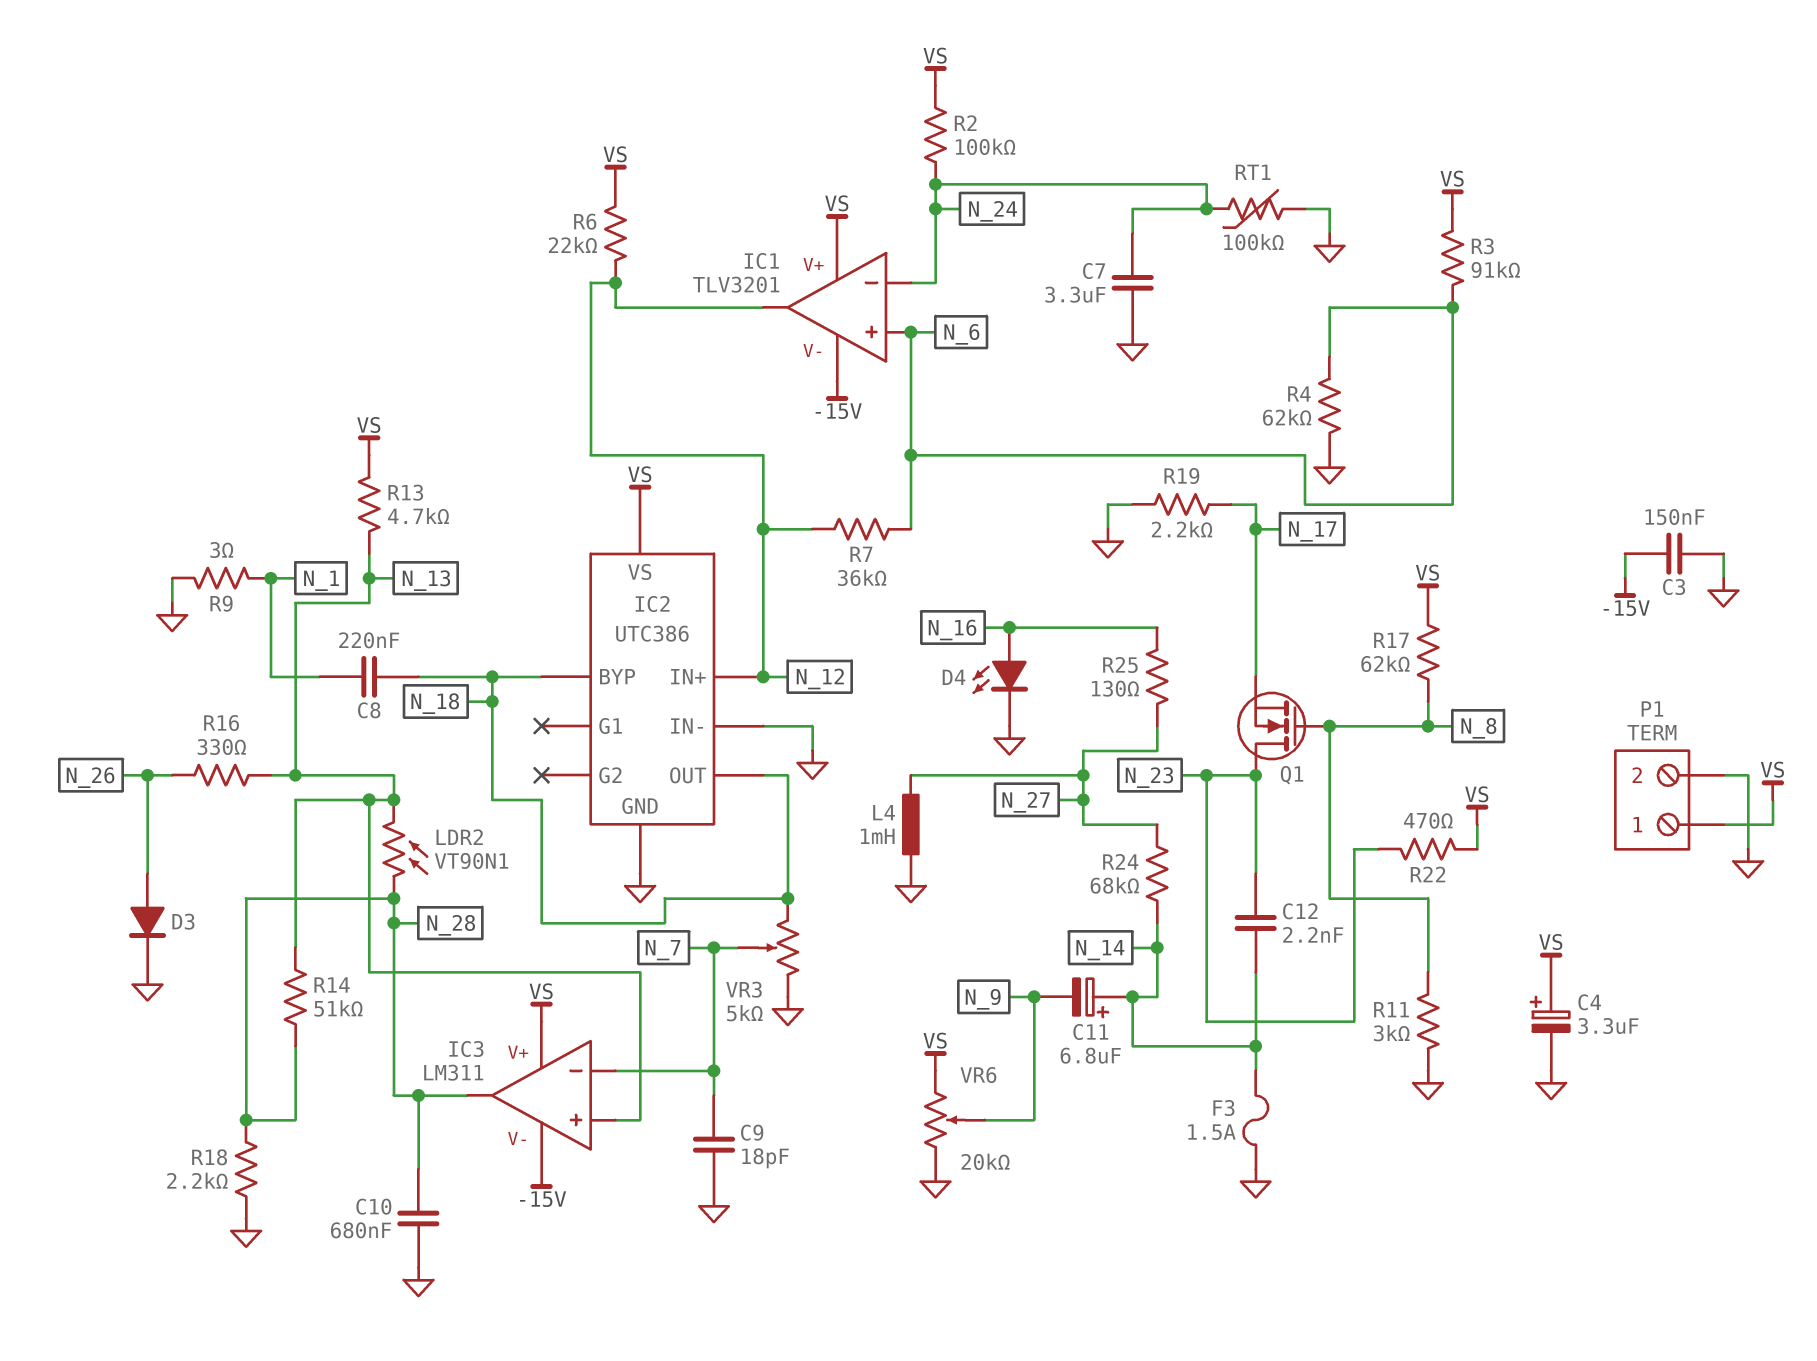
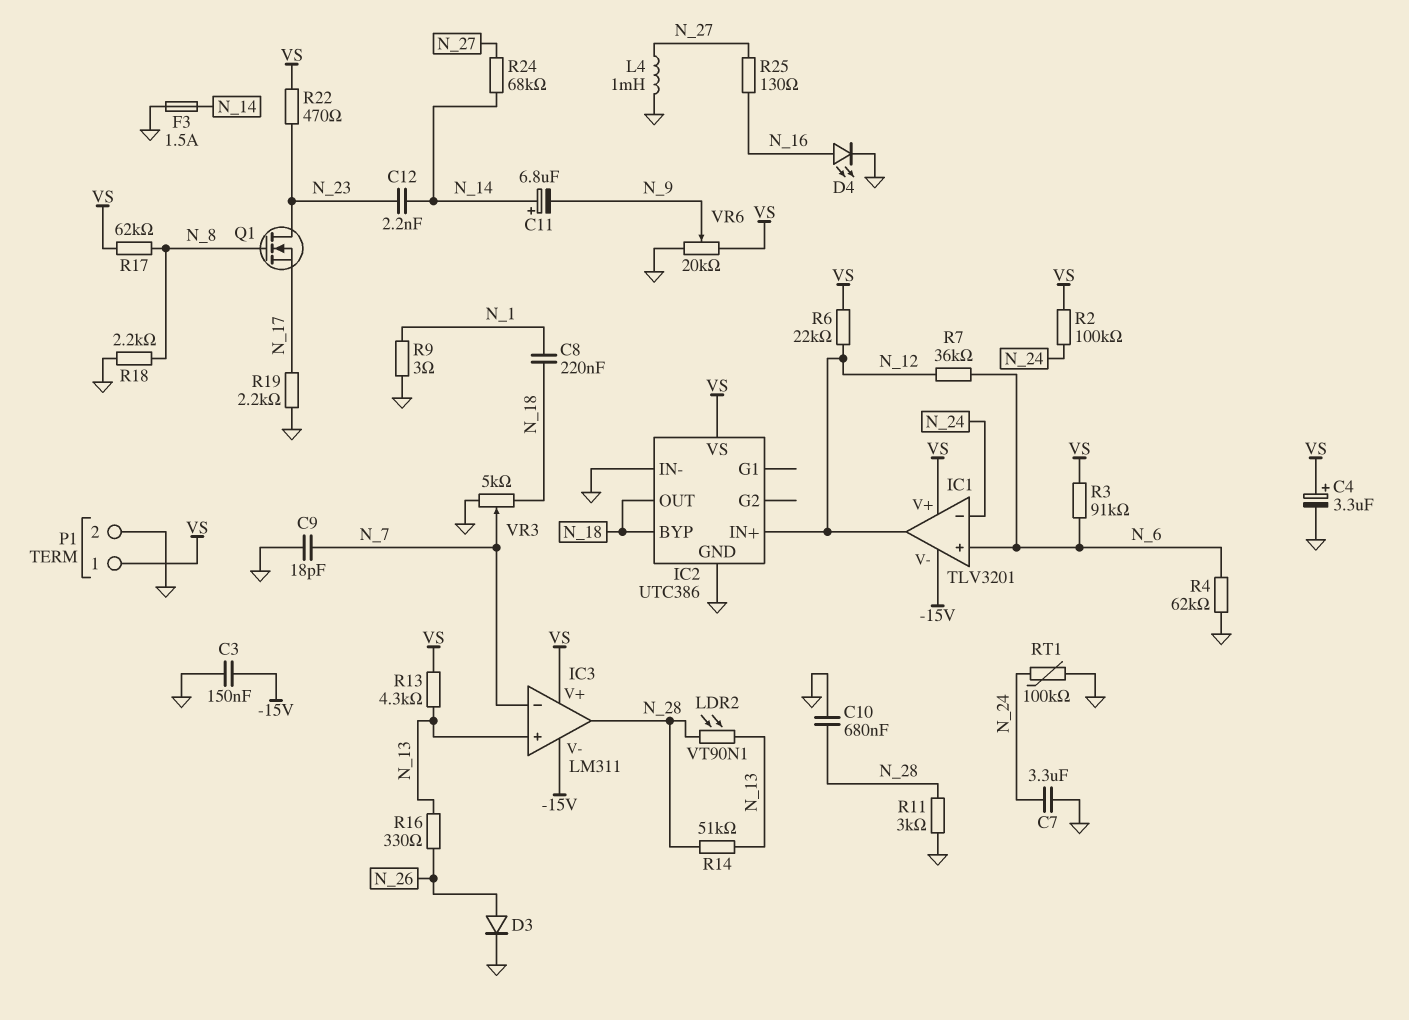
R11: 3k (GND, N_8) -> 3k (GND, N_28)
R13: 4.7k (N_13, VS) -> 4.3k (N_13, VS)
R18: 2.2k (GND, N_28) -> 2.2k (GND, N_8)

